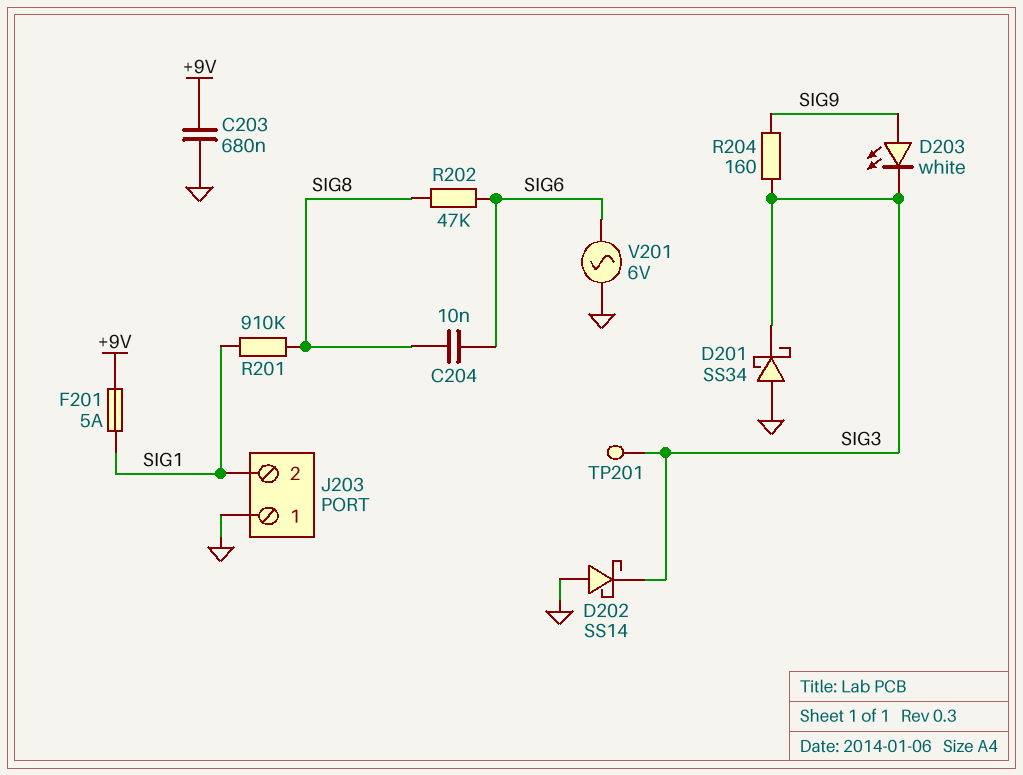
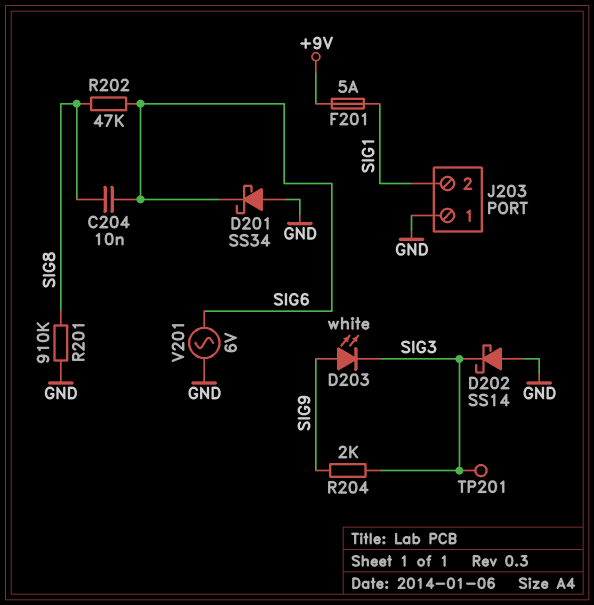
C203: 680nF (+9V, GND) -> none
D201: schottky SS34 (A GND, K SIG3) -> schottky SS34 (A GND, K SIG6)
R201: 910k (SIG1, SIG8) -> 910k (GND, SIG8)
R204: 160 (SIG3, SIG9) -> 2k (SIG3, SIG9)

